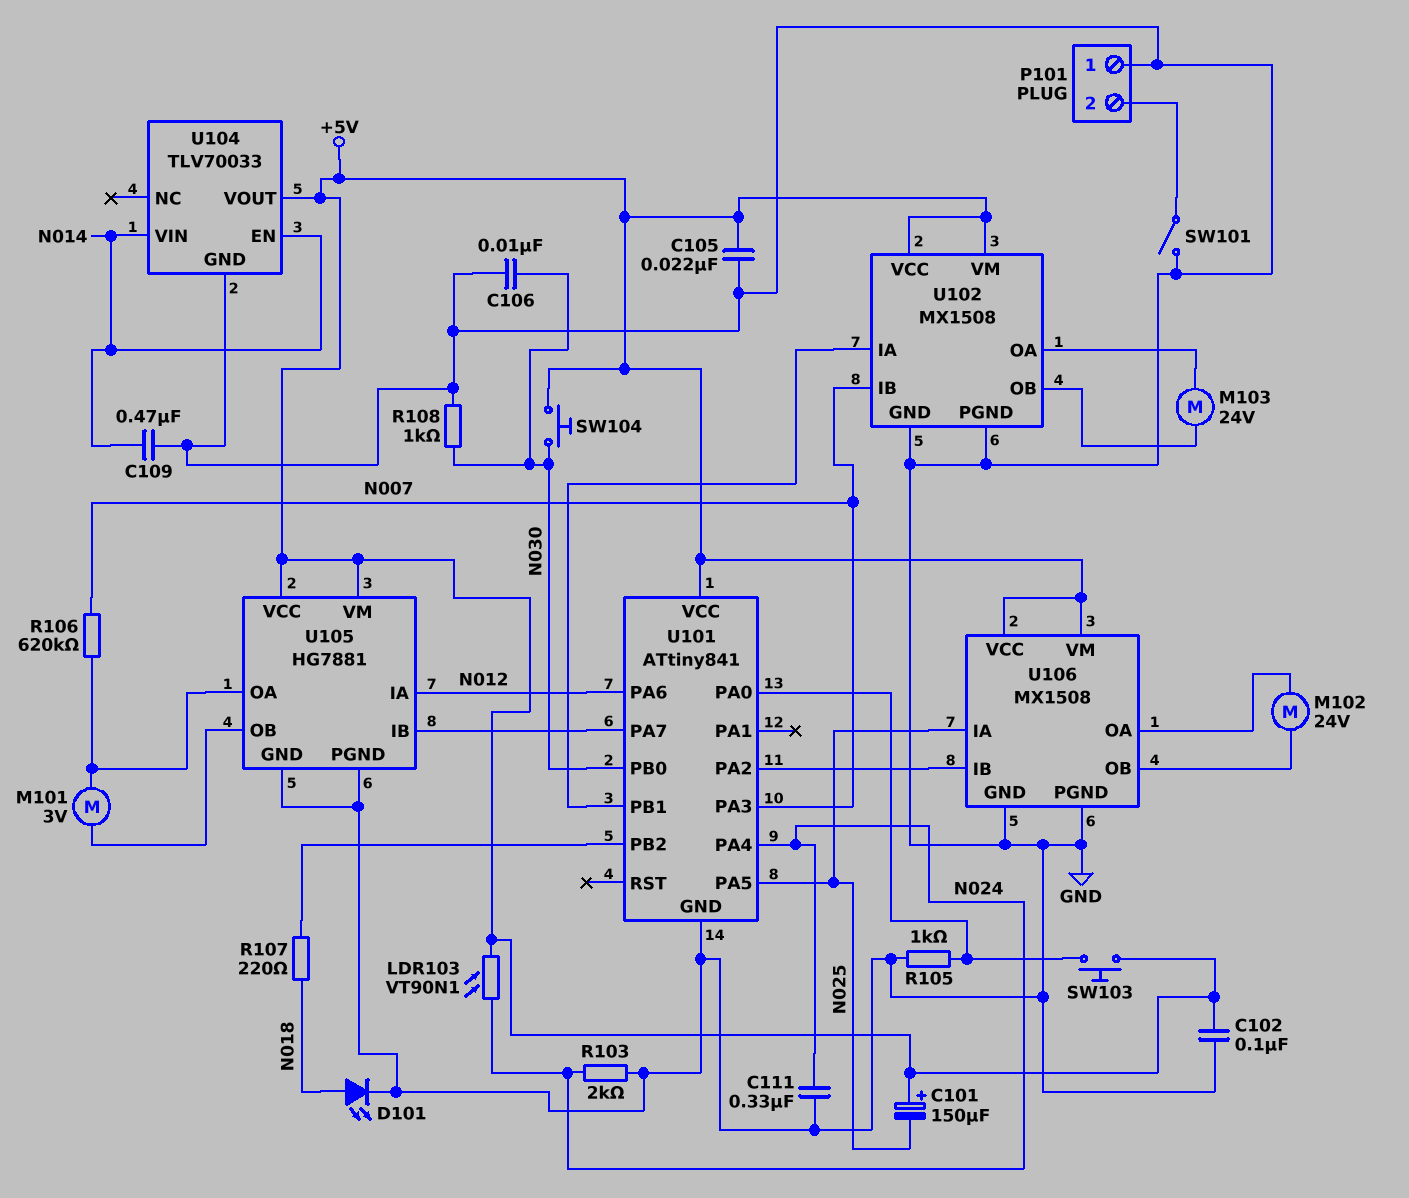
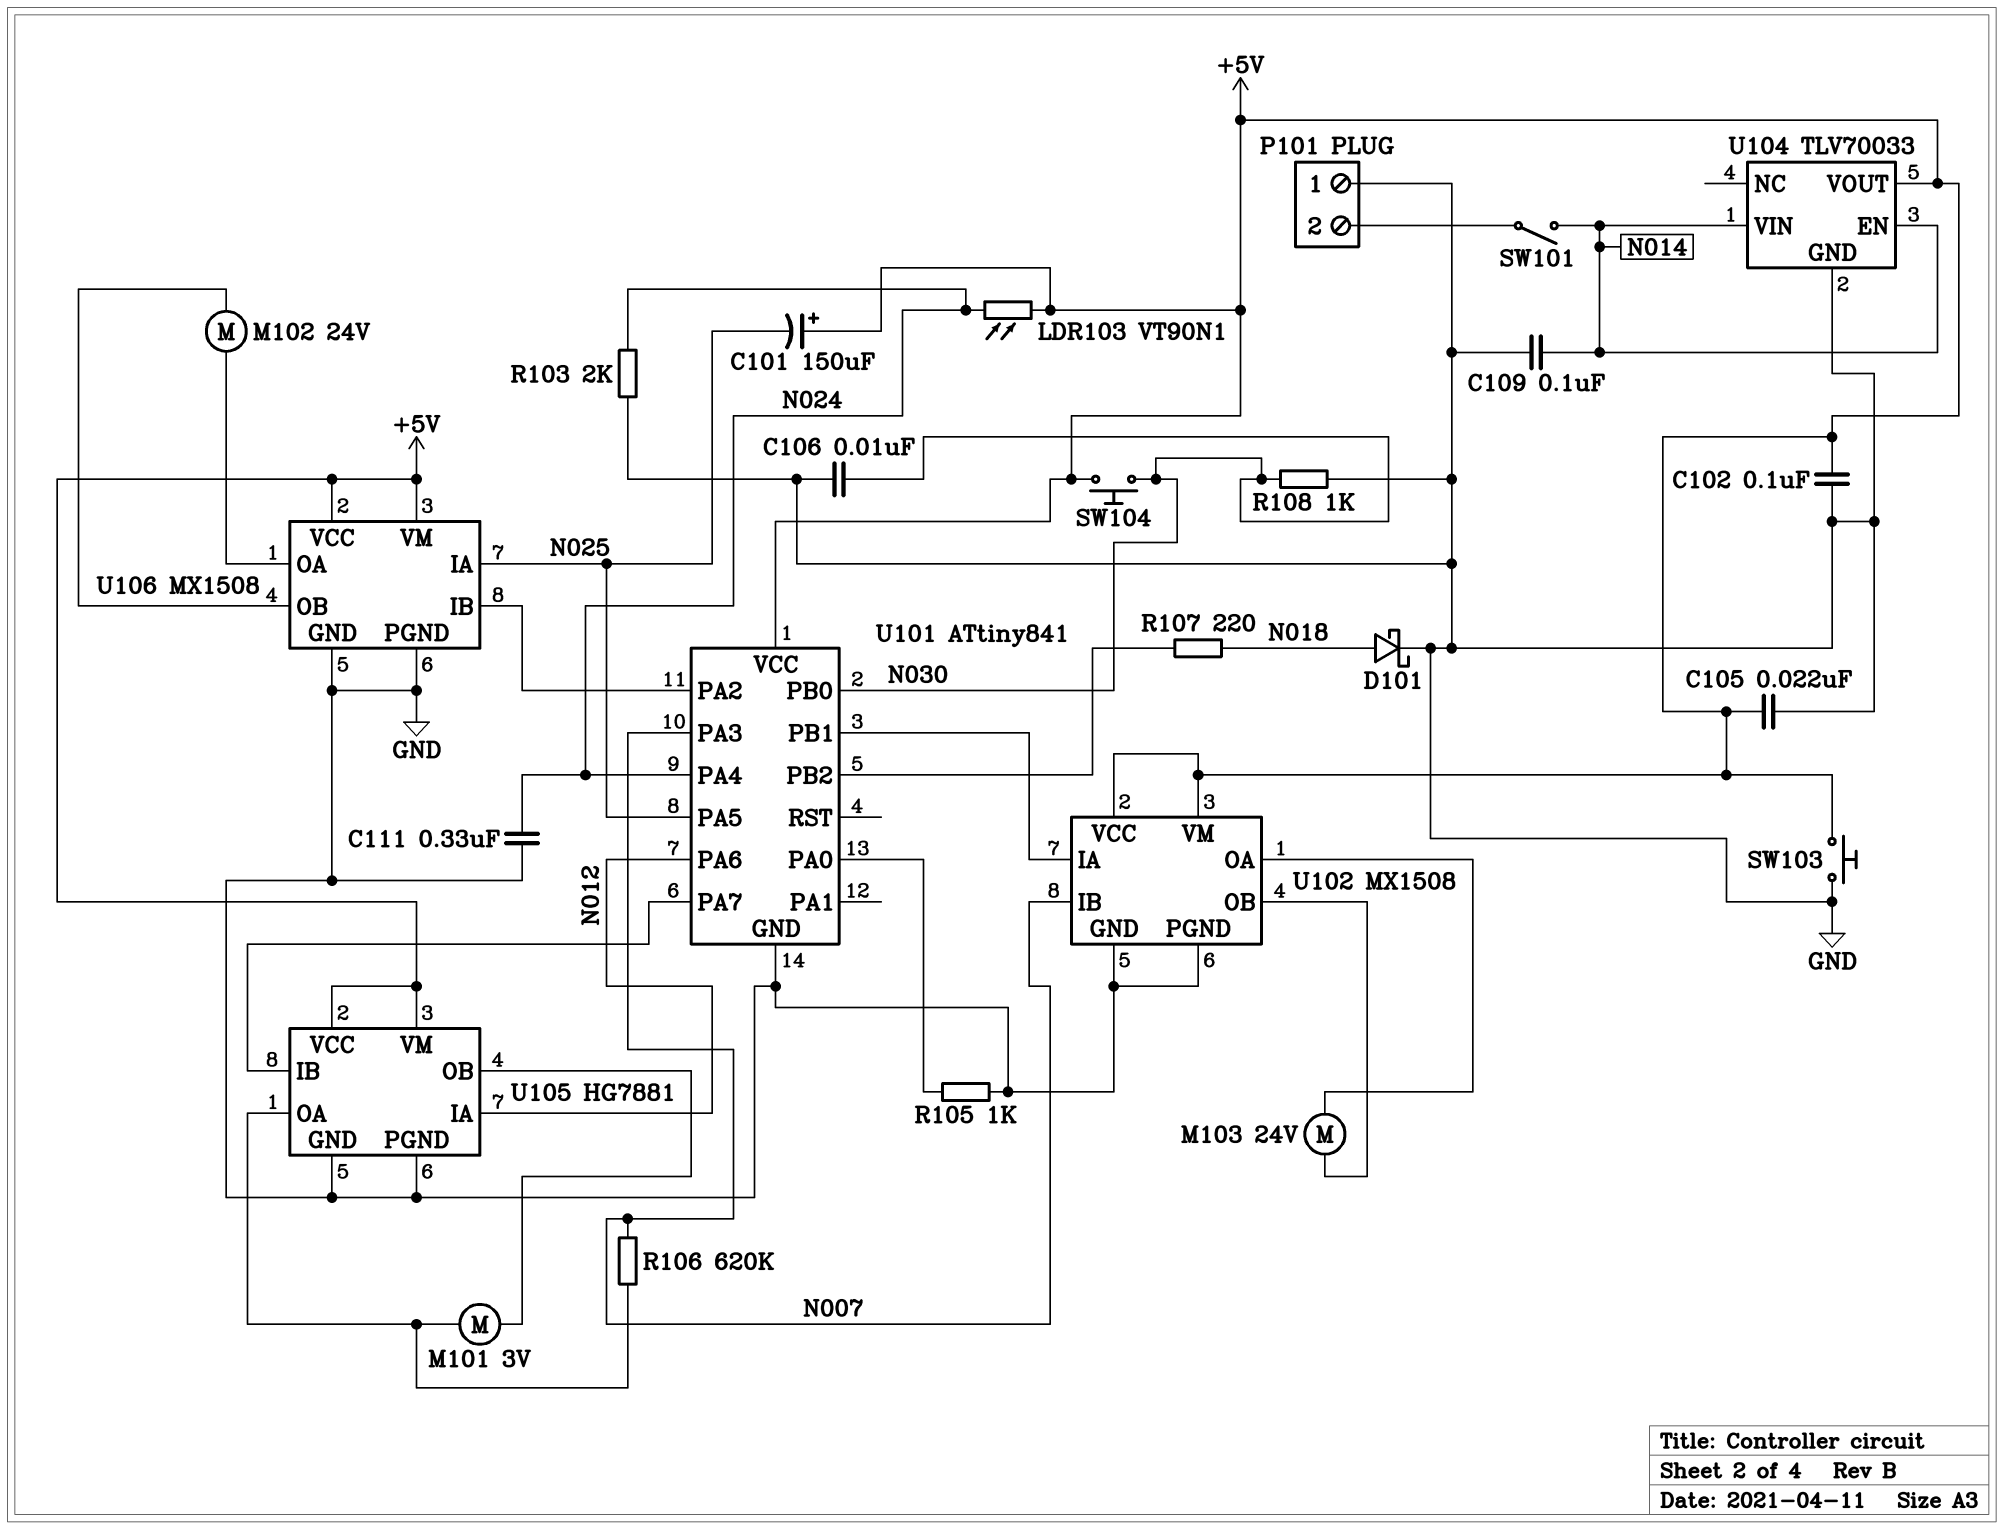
C109: 470nF (GND, N014) -> 100nF (GND, N014)
D101: LED (A N018, K GND) -> schottky (A N018, K GND)
SW101: switch (GND, P101/2) -> switch (N014, P101/2)
SW103: button (+5V, U101/PA0) -> button (+5V, GND)

